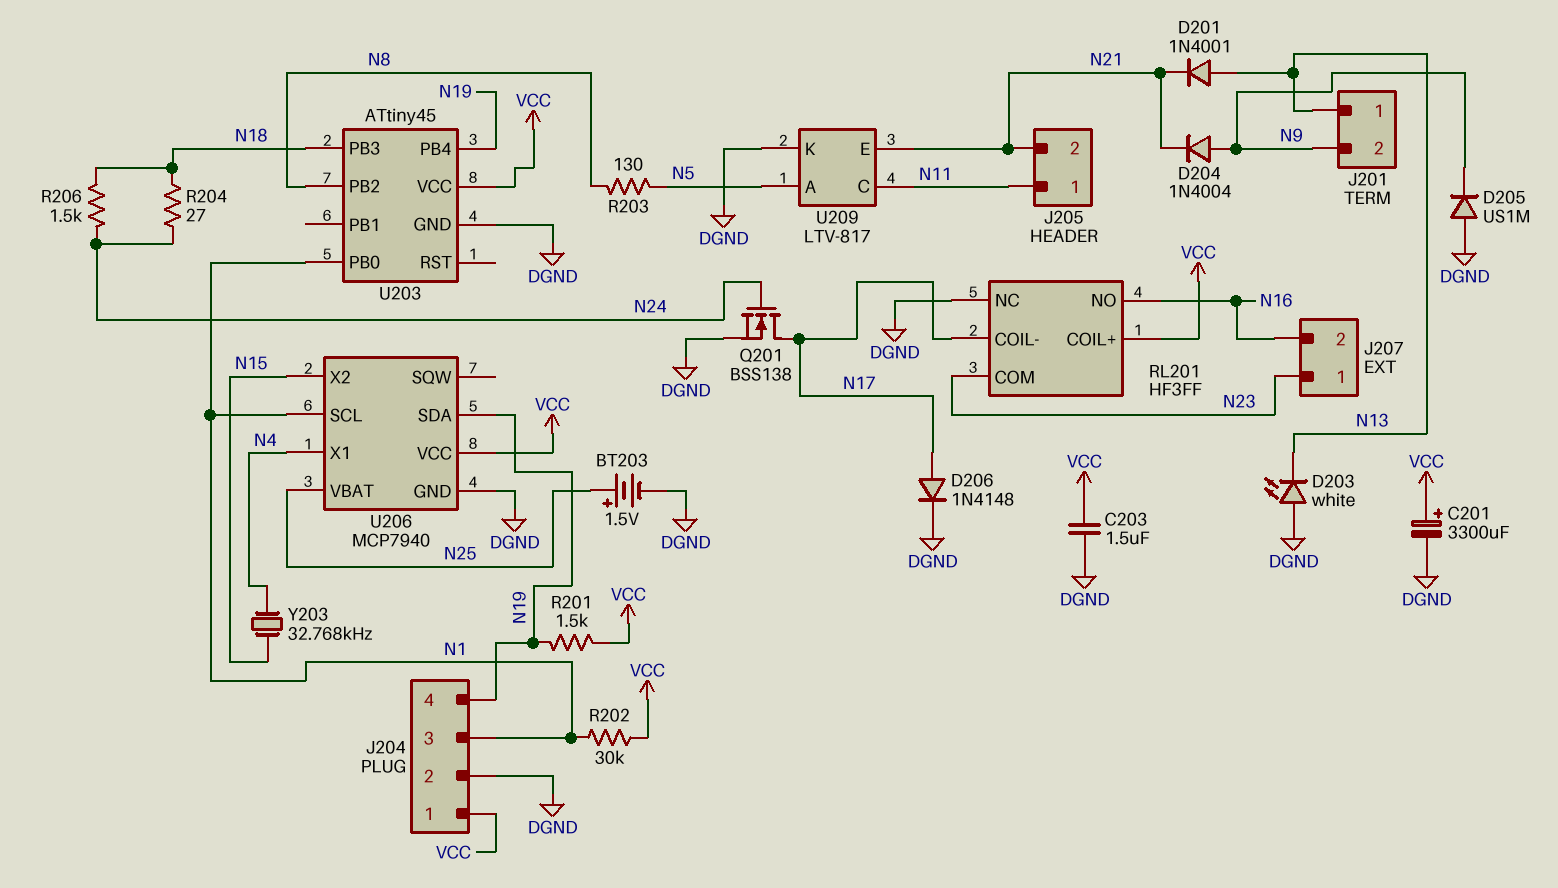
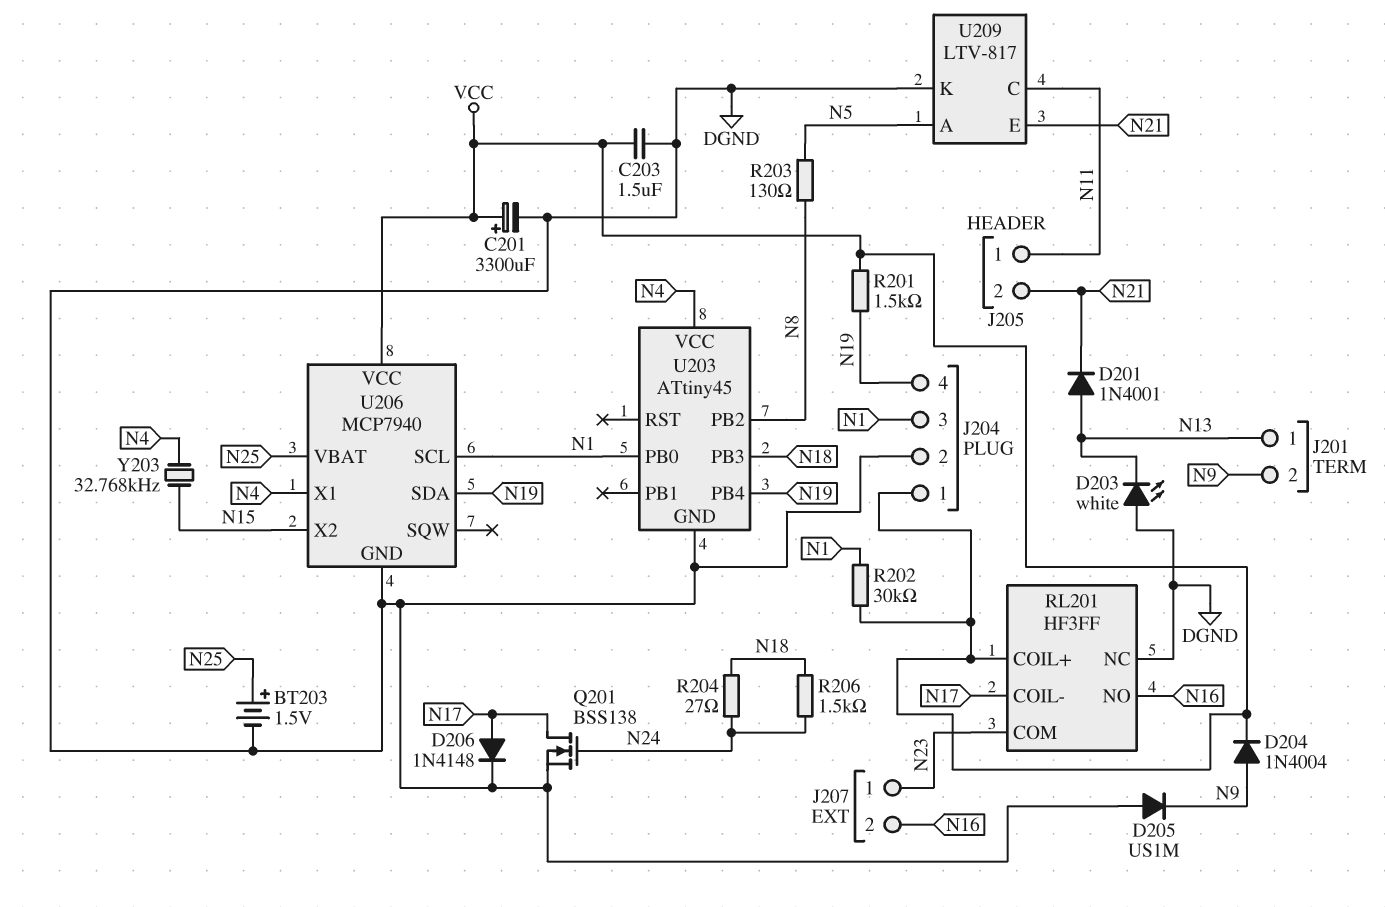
D204: diode 1N4004 (A N9, K N21) -> diode 1N4004 (A N9, K VCC)
U203 pin VCC: VCC -> N4

